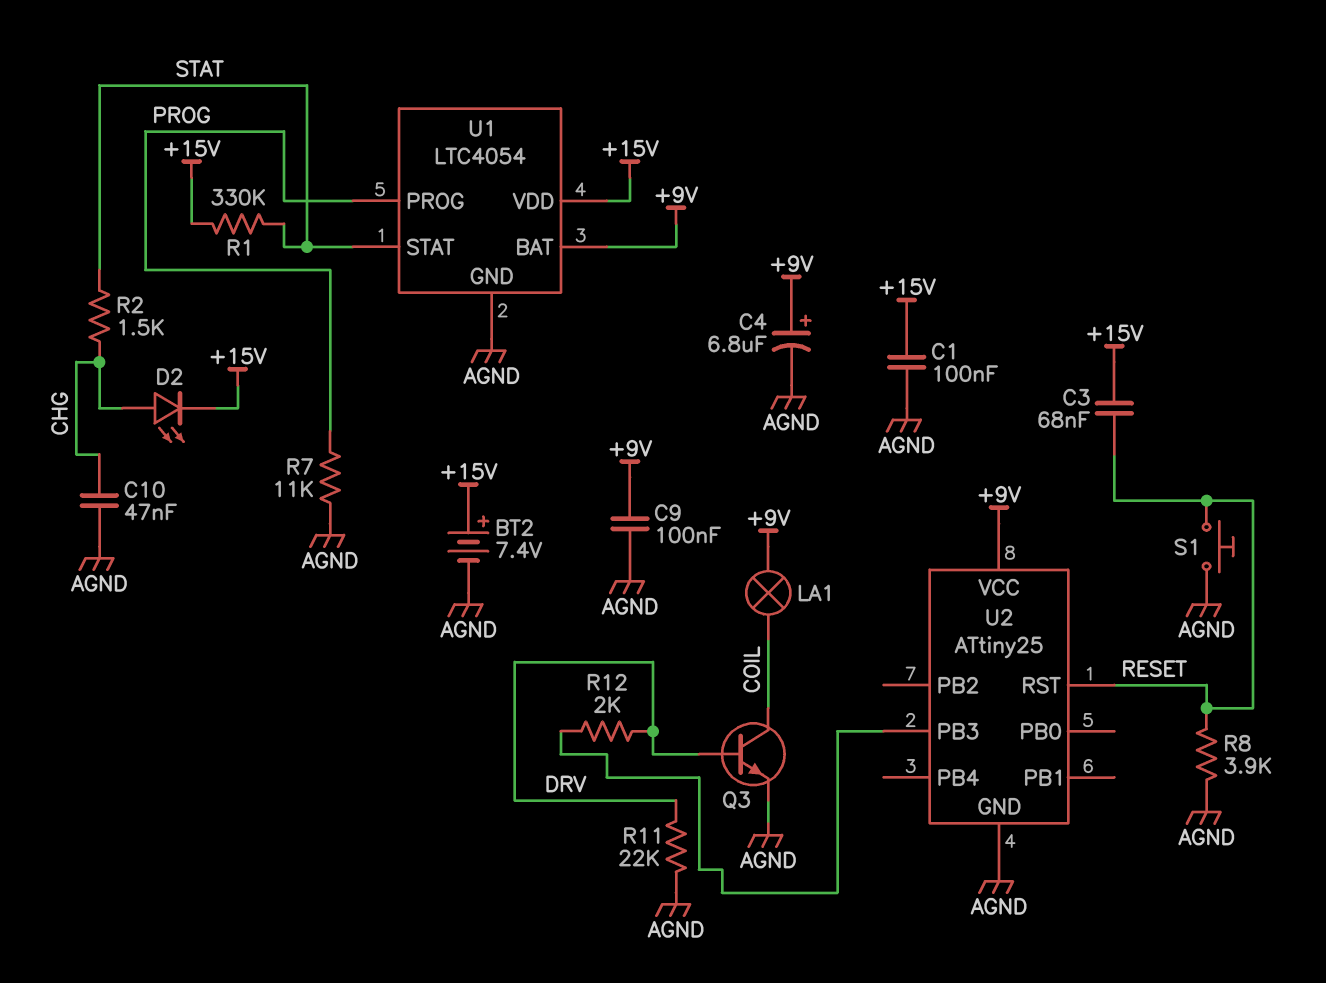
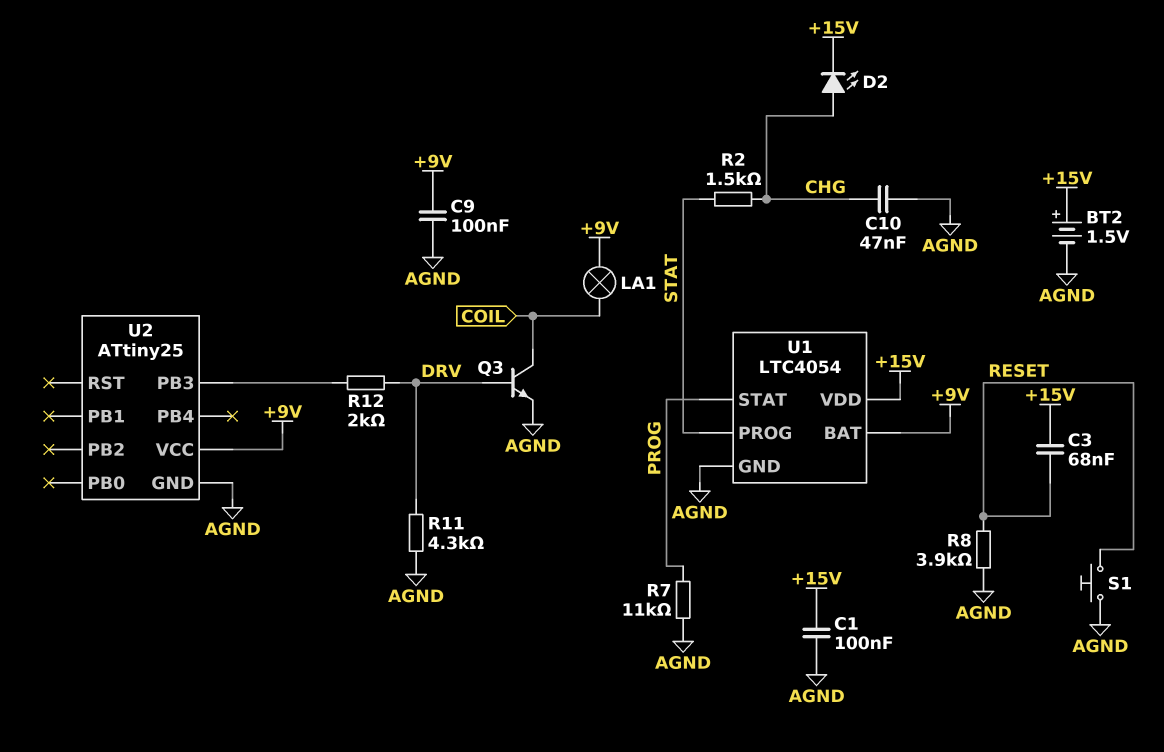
BT2: 7.4V (plus +15V, minus AGND) -> 1.5V (plus +15V, minus AGND)
C4: 6.8uF (plus +9V, minus AGND) -> none
R1: 330k (+15V, STAT) -> none
R11: 22k (AGND, DRV) -> 4.3k (AGND, DRV)
U1 pin PROG: PROG -> STAT
U1 pin STAT: STAT -> PROG
U2 pin RST: RESET -> none

